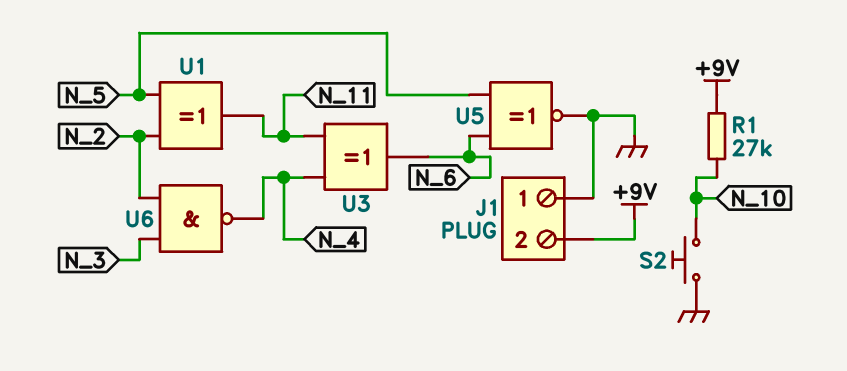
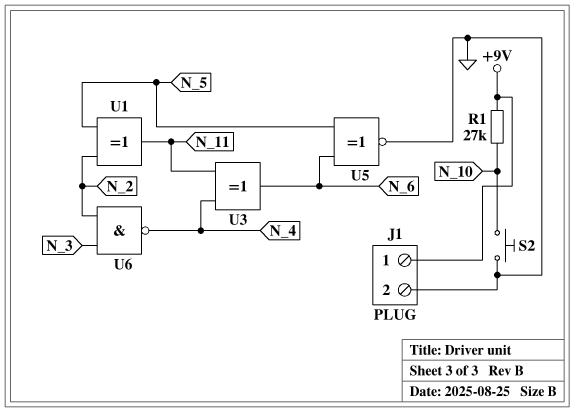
J1 pin 1: GND -> +9V
J1 pin 2: +9V -> GND

